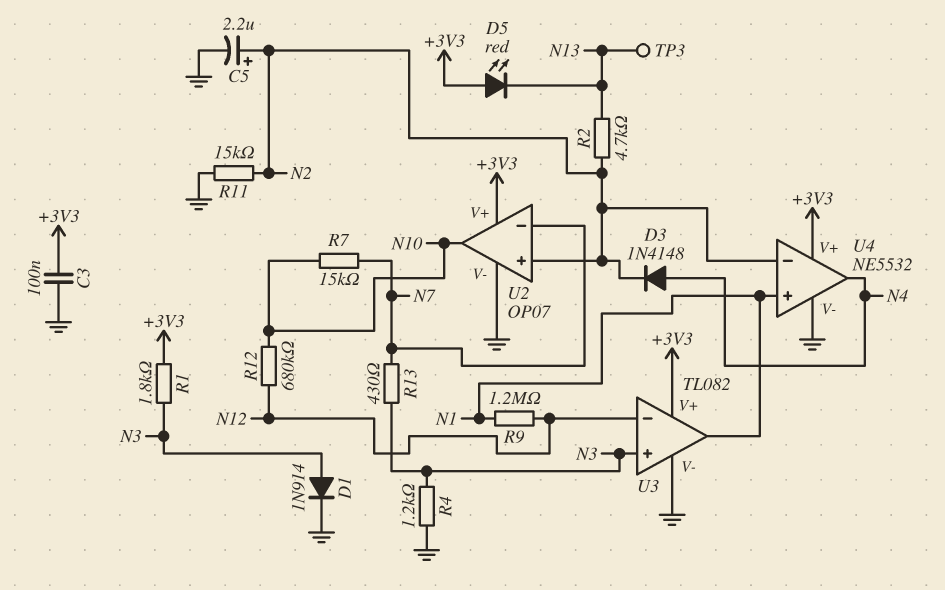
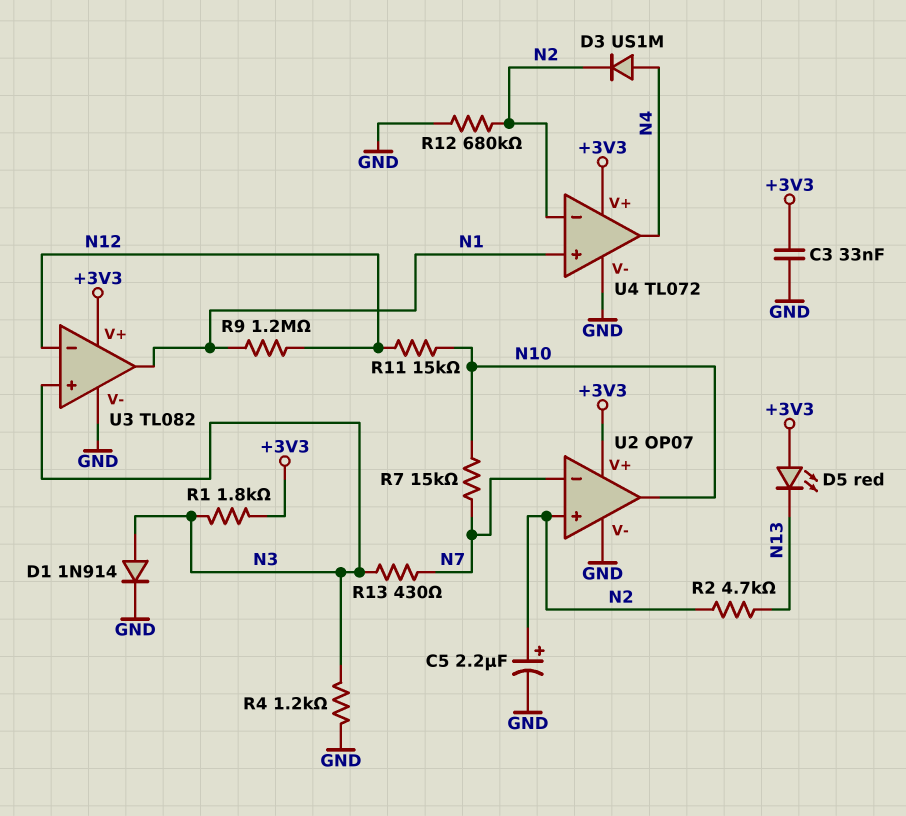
C3: 100nF (+3V3, GND) -> 33nF (+3V3, GND)
D3: diode 1N4148 (A N4, K N2) -> diode US1M (A N4, K N2)
R11: 15k (GND, N2) -> 15k (N10, N12)
R12: 680k (N10, N12) -> 680k (GND, N2)
TP3: test point (N13) -> none
U4: NE5532 -> TL072

